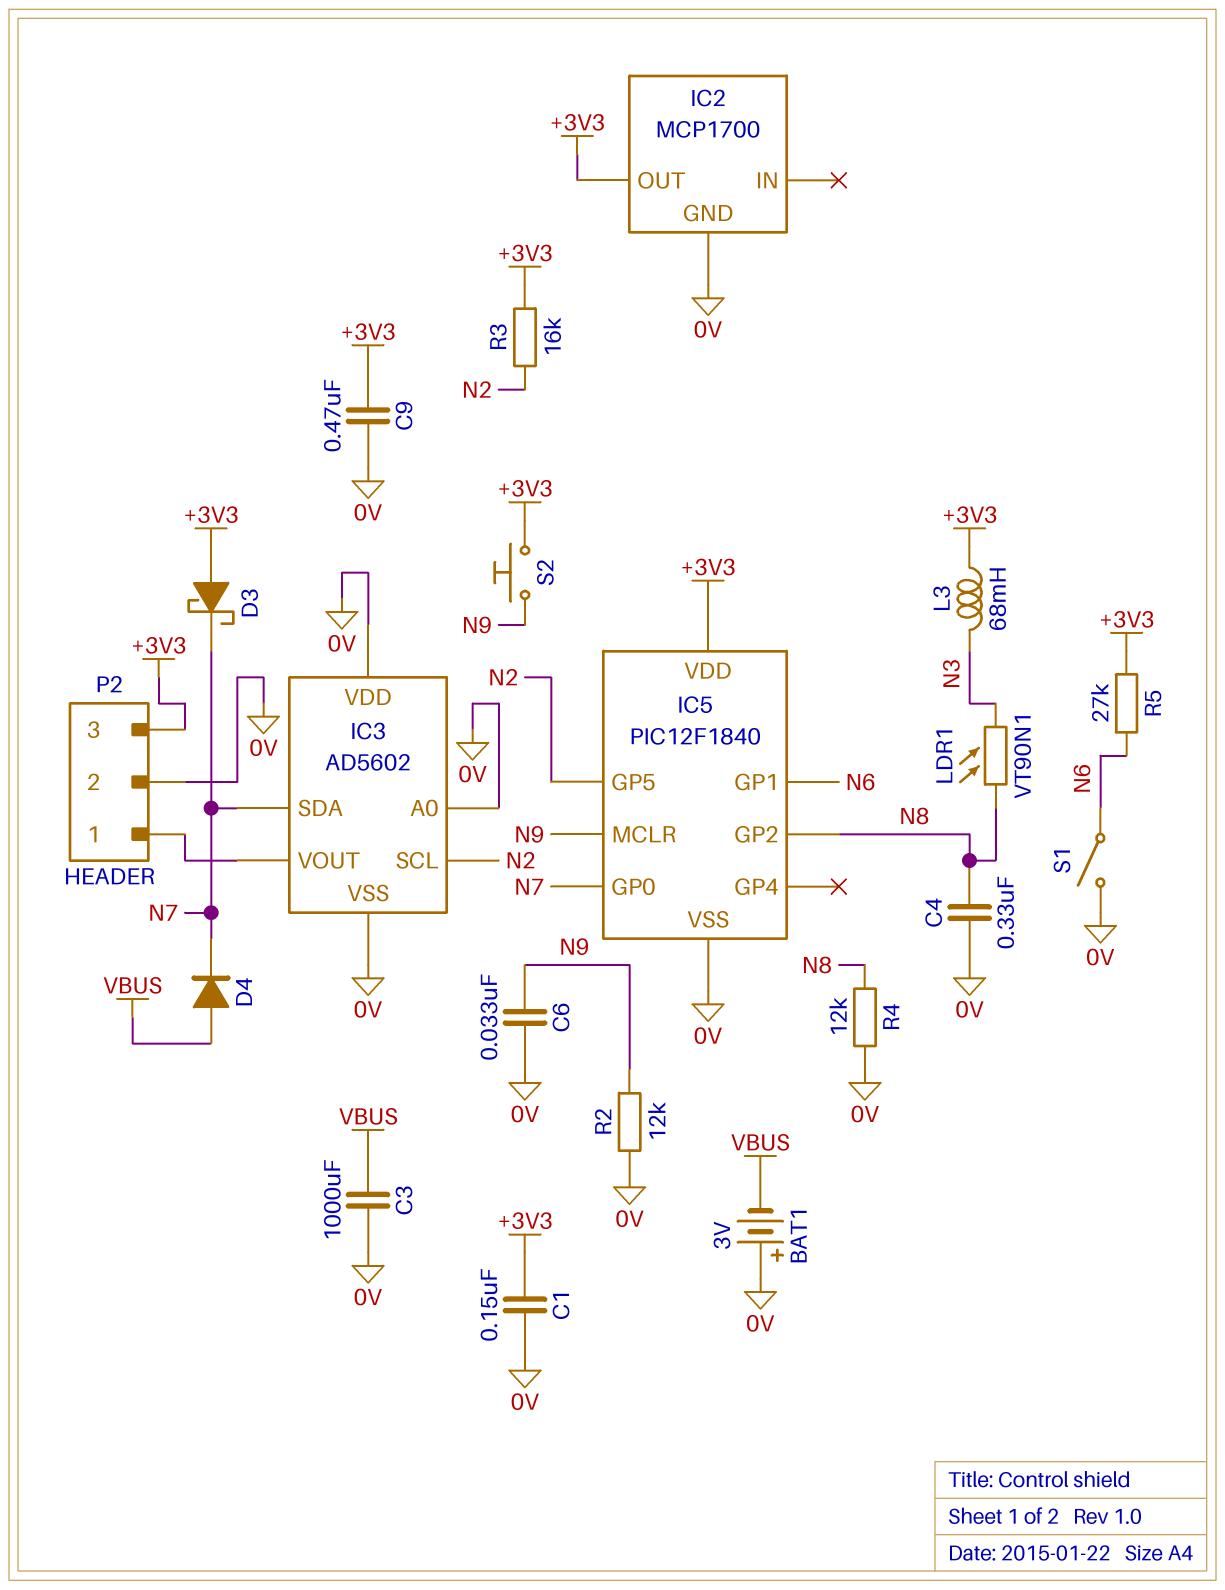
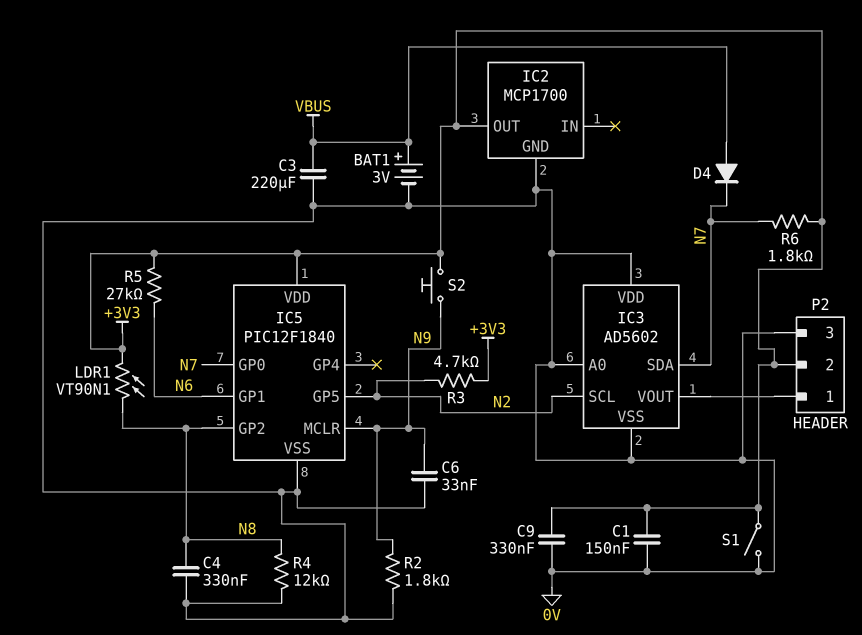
BAT1: 3V (plus 0V, minus VBUS) -> 3V (plus VBUS, minus 0V)
C3: 1000uF (0V, VBUS) -> 220uF (0V, VBUS)
C9: 470nF (+3V3, 0V) -> 330nF (+3V3, 0V)
D3: schottky (A +3V3, K N7) -> none
L3: 68mH (+3V3, N3) -> none
LDR1: VT90N1 (N3, N8) -> VT90N1 (+3V3, N8)
P2 pin 2: 0V -> +3V3
P2 pin 3: +3V3 -> 0V
R2: 12k (0V, N9) -> 1.8k (0V, N9)
R3: 16k (+3V3, N2) -> 4.7k (+3V3, N2)
R6: none -> 1.8k (+3V3, N7)
S1: switch (0V, N6) -> switch (+3V3, 0V)

